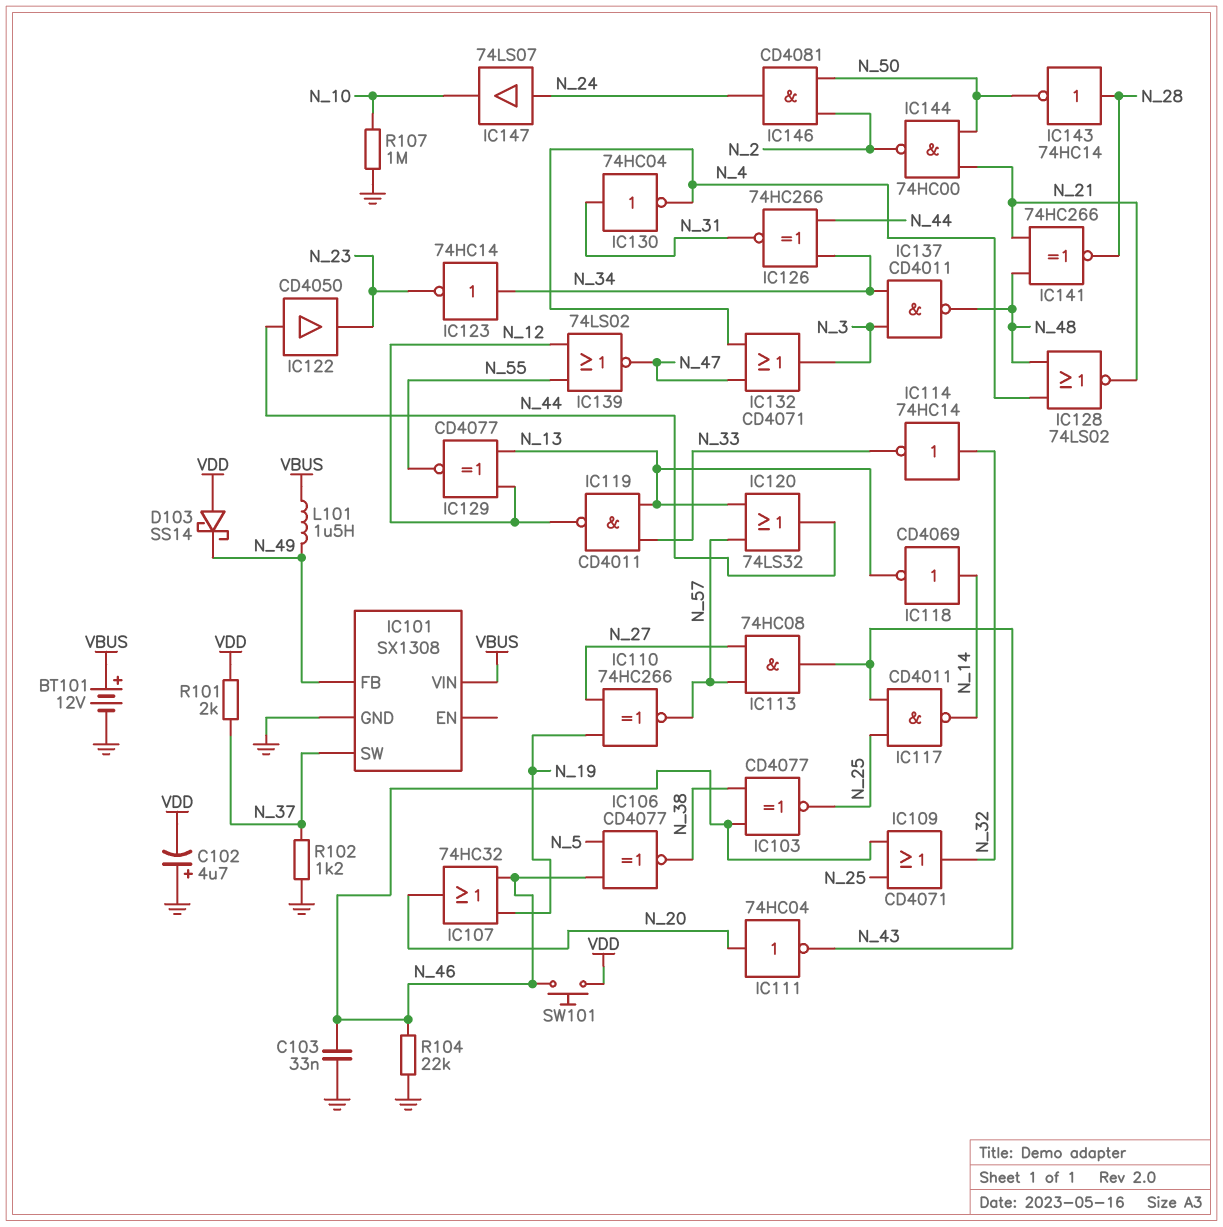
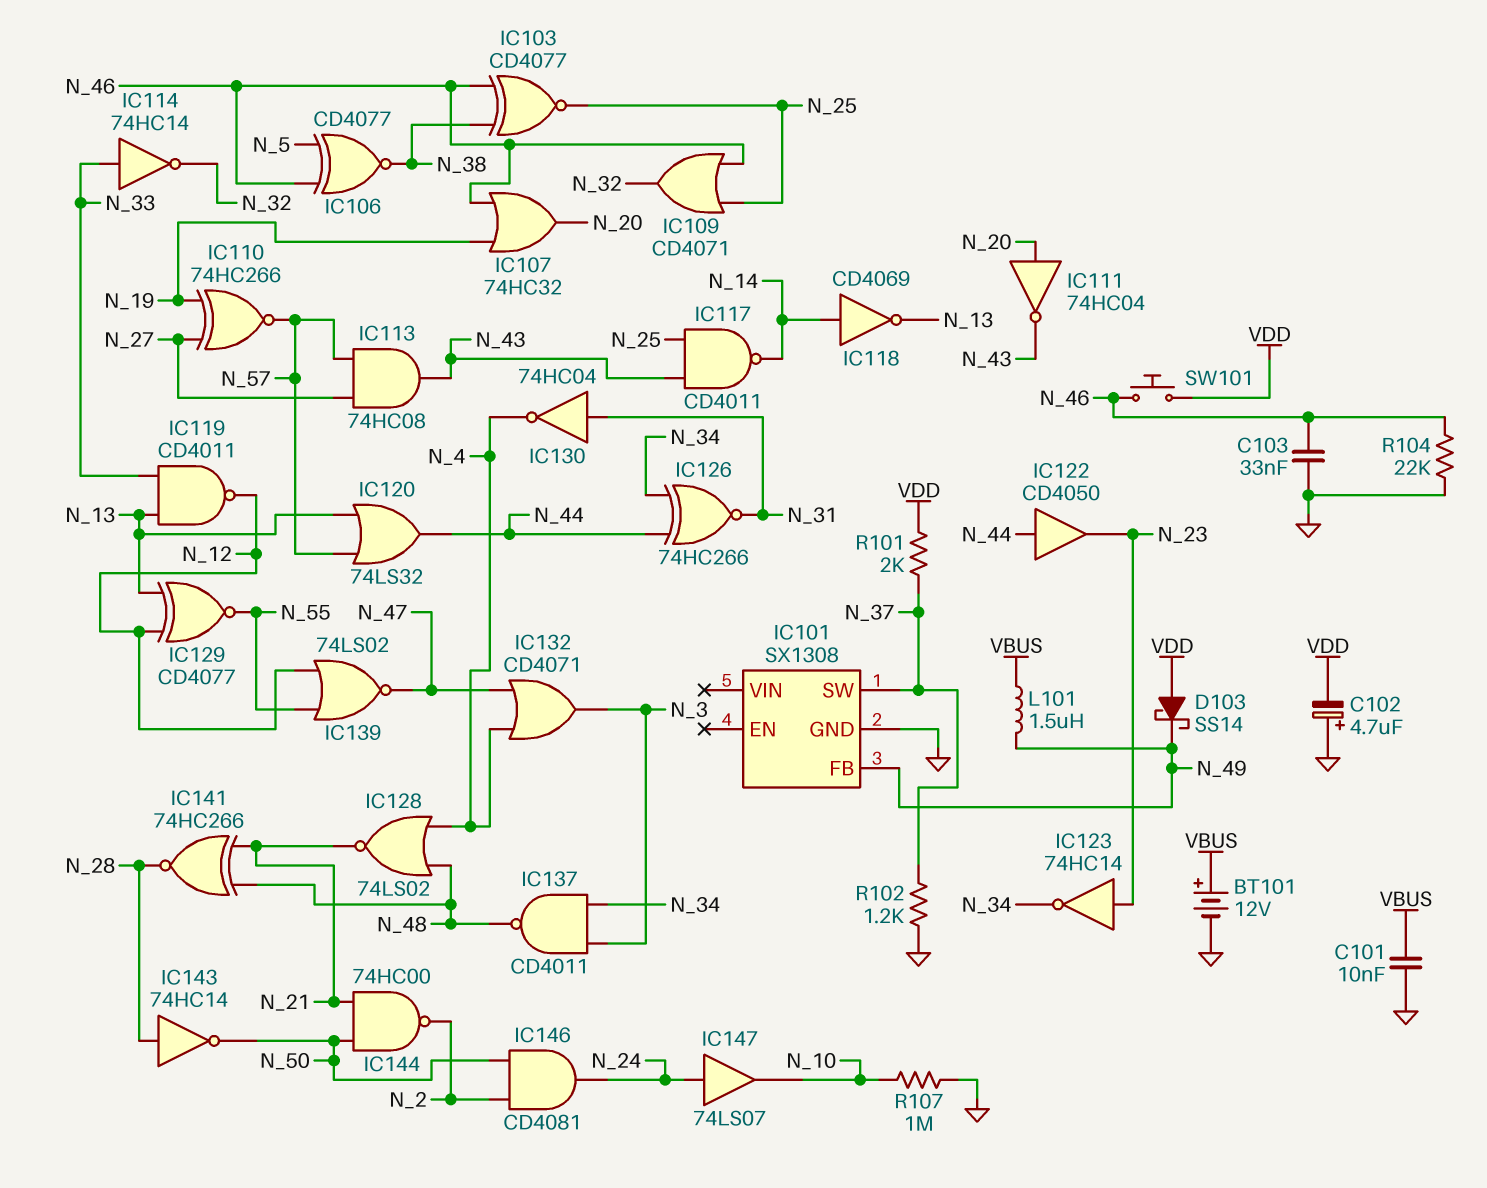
C101: none -> 10nF (GND, VBUS)
IC101 pin VIN: VBUS -> none
IC114: NOT 74HC14 (in N_32, out N_33) -> NOT 74HC14 (in N_33, out N_32)
IC123: NOT 74HC14 (in N_34, out N_23) -> NOT 74HC14 (in N_23, out N_34)

